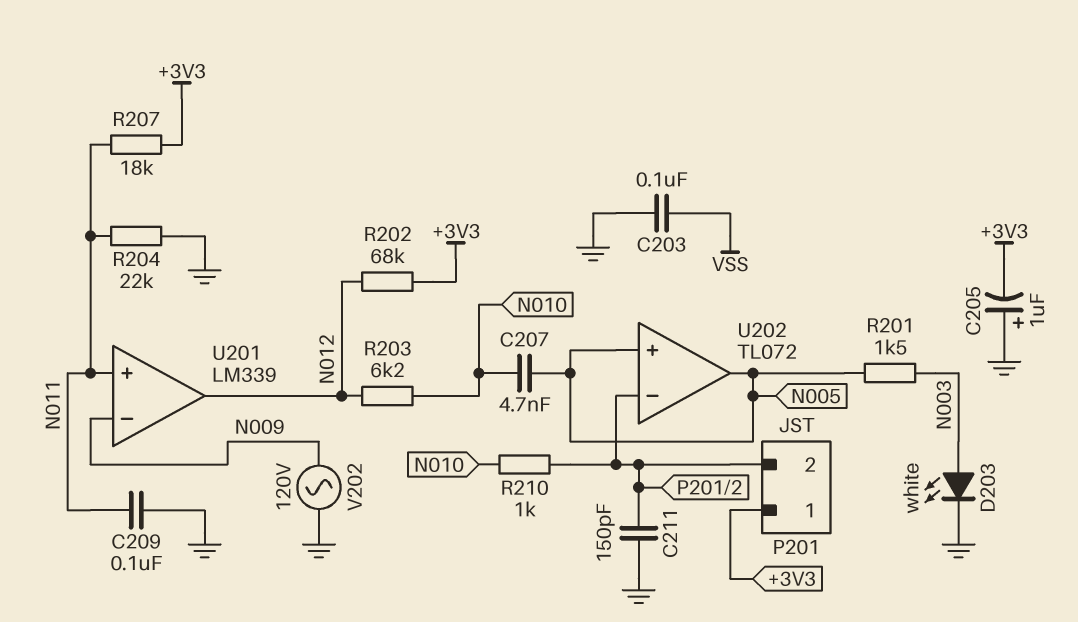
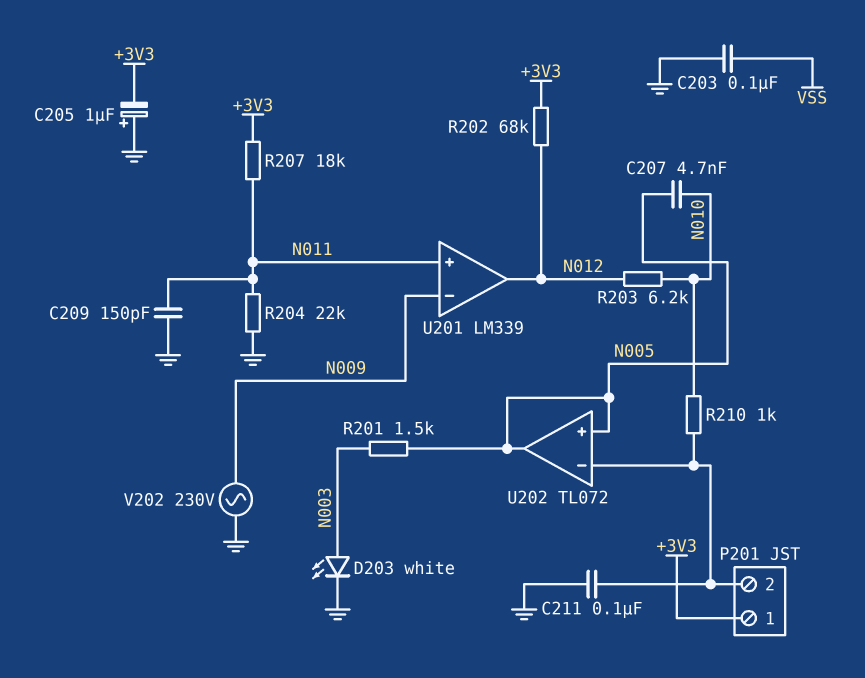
C209: 100nF (GND, N011) -> 150pF (GND, N011)
C211: 150pF (GND, P201/2) -> 100nF (GND, P201/2)
V202: AC 120V (GND, N009) -> AC 230V (GND, N009)

